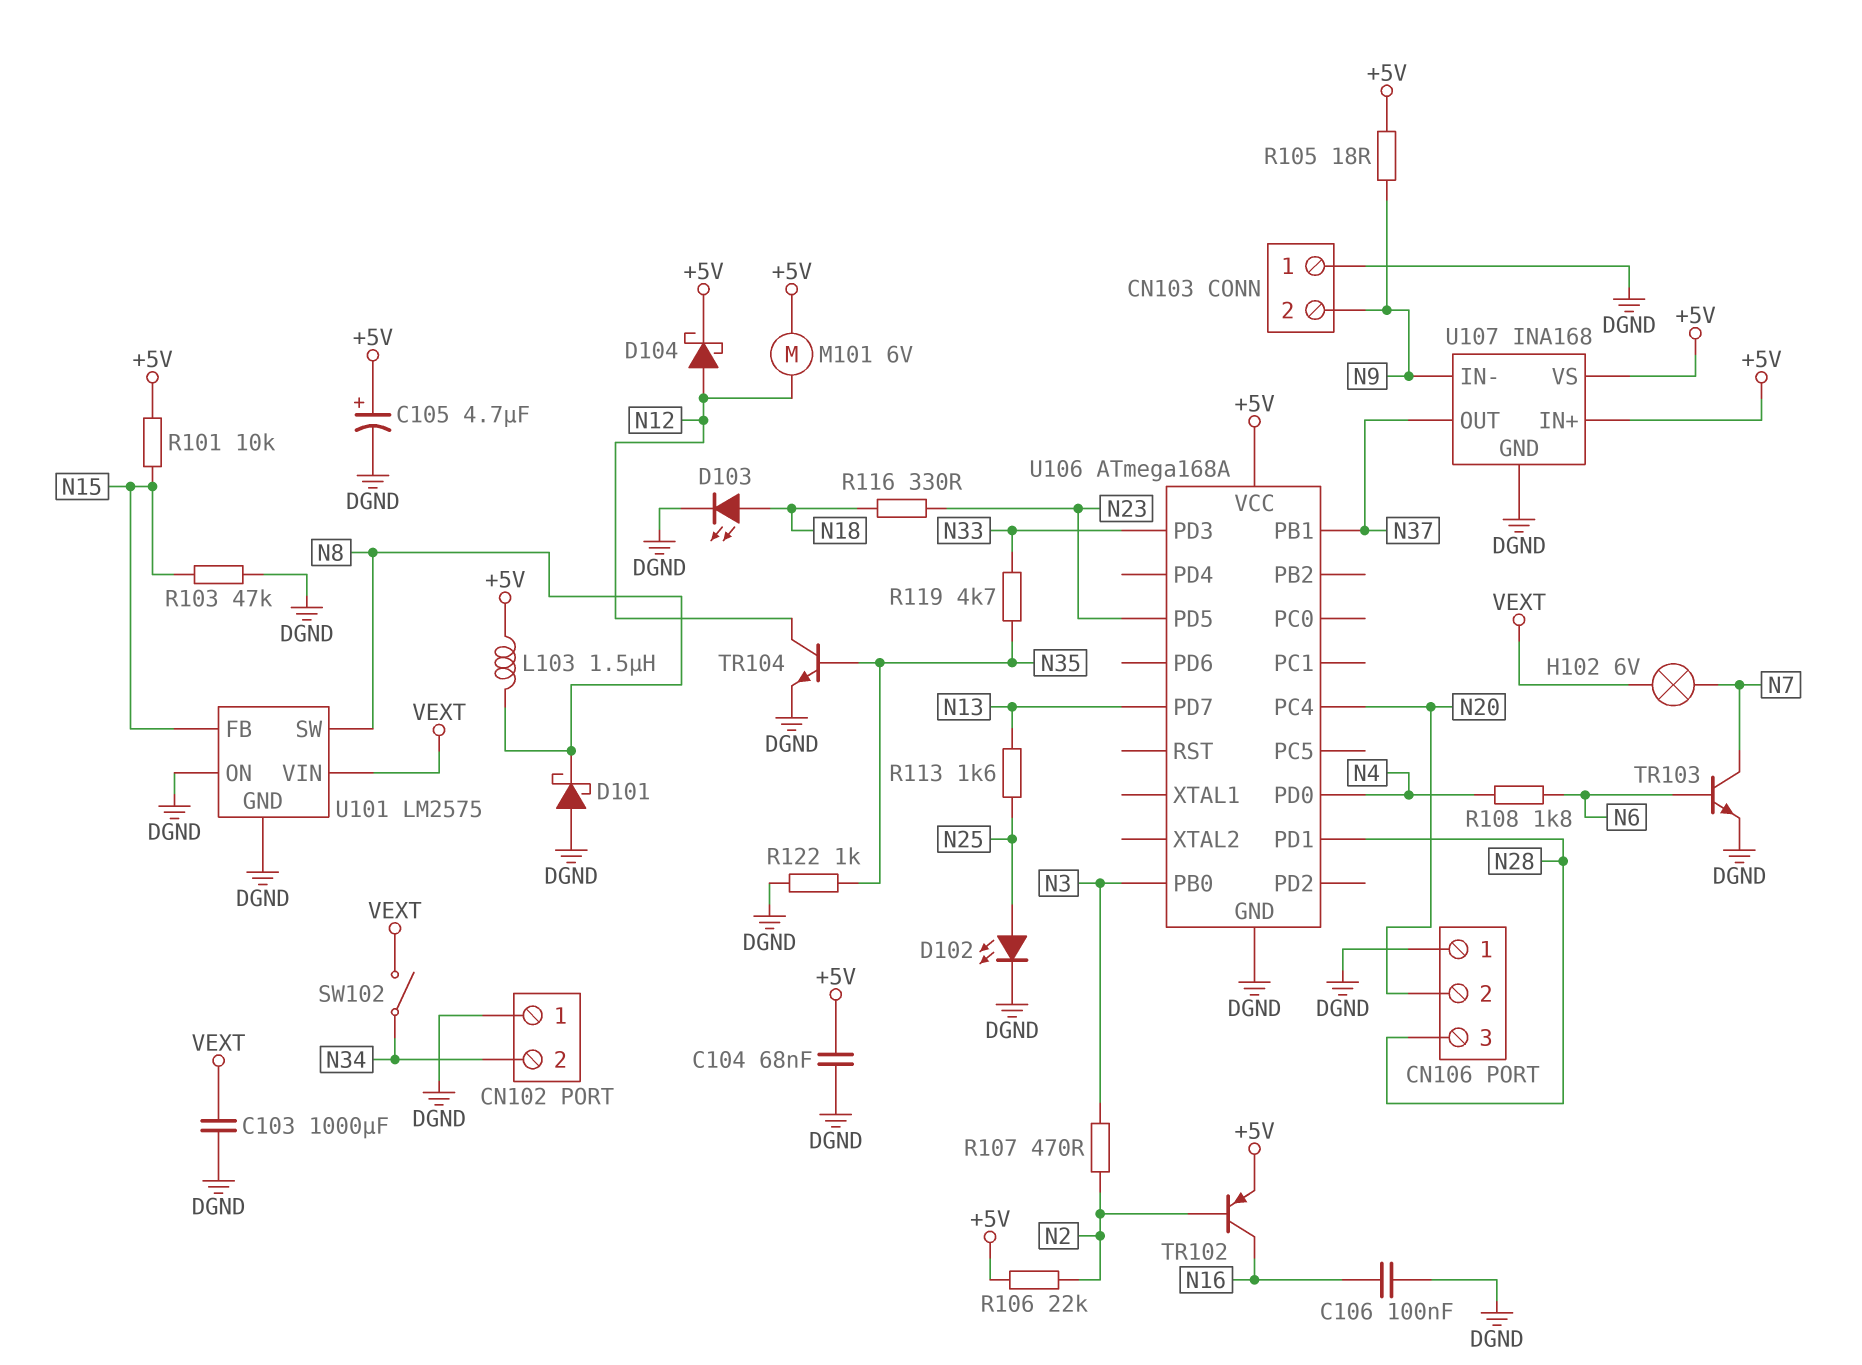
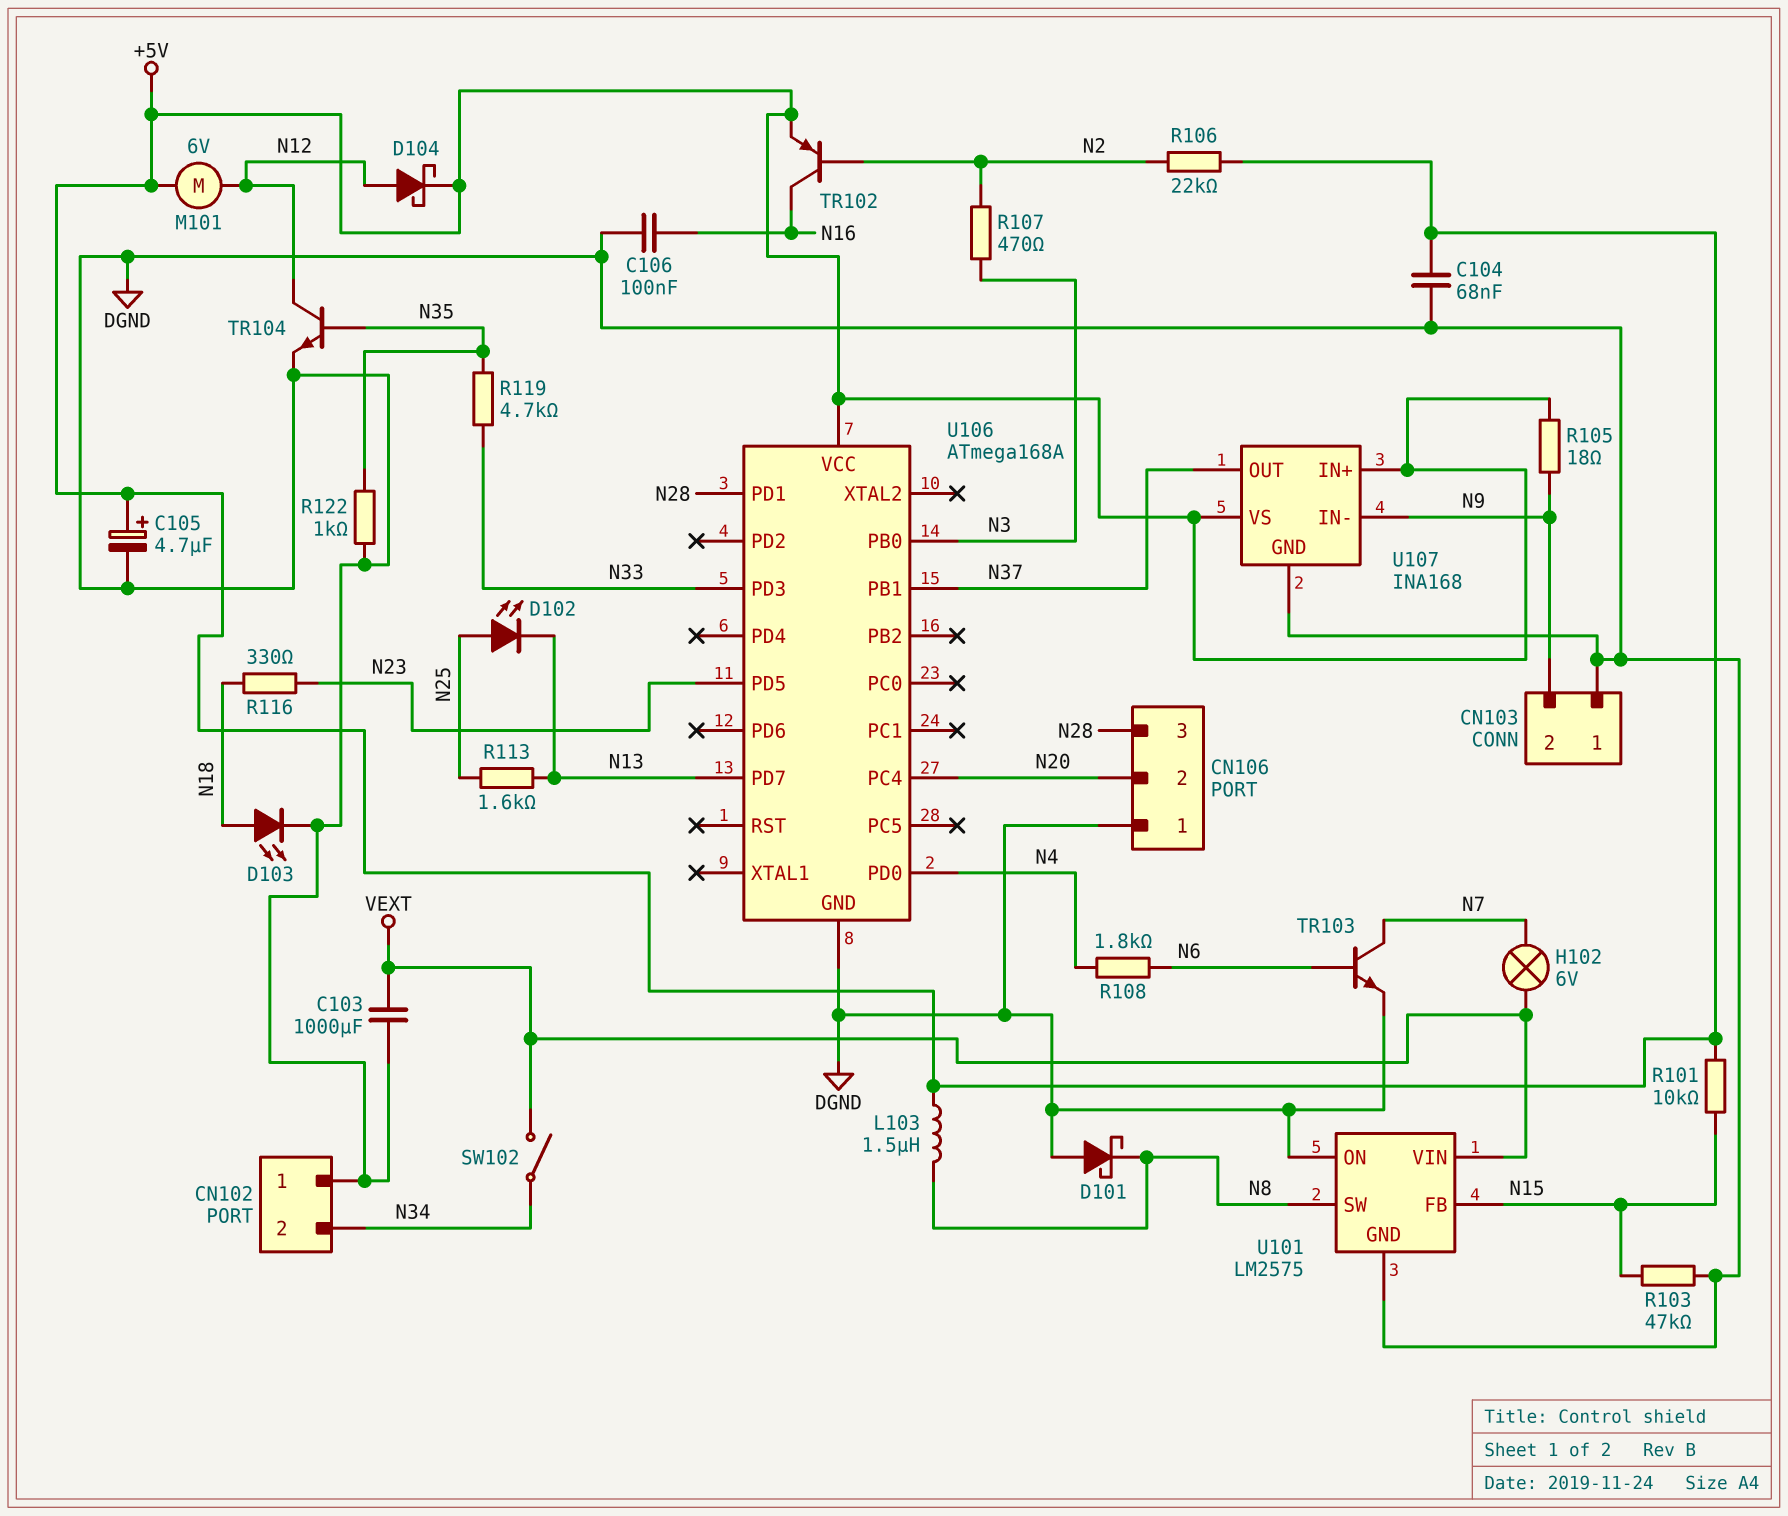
D102: LED (A N25, K DGND) -> LED (A N25, K N13)

